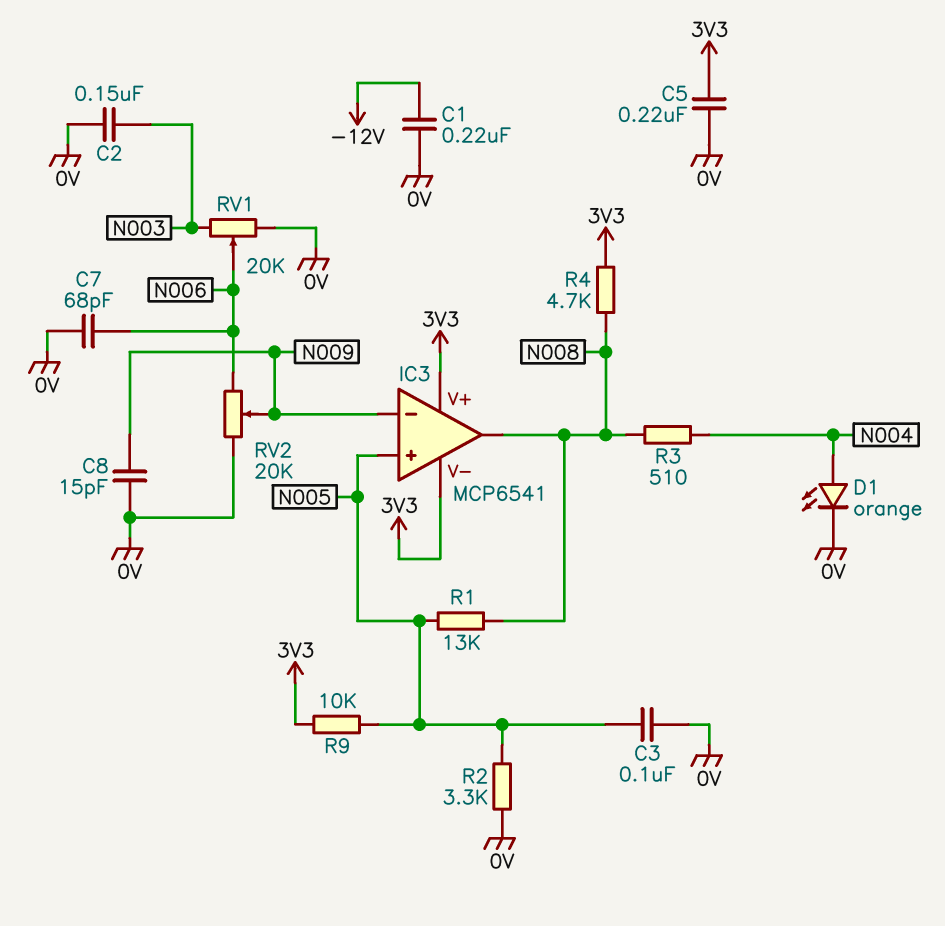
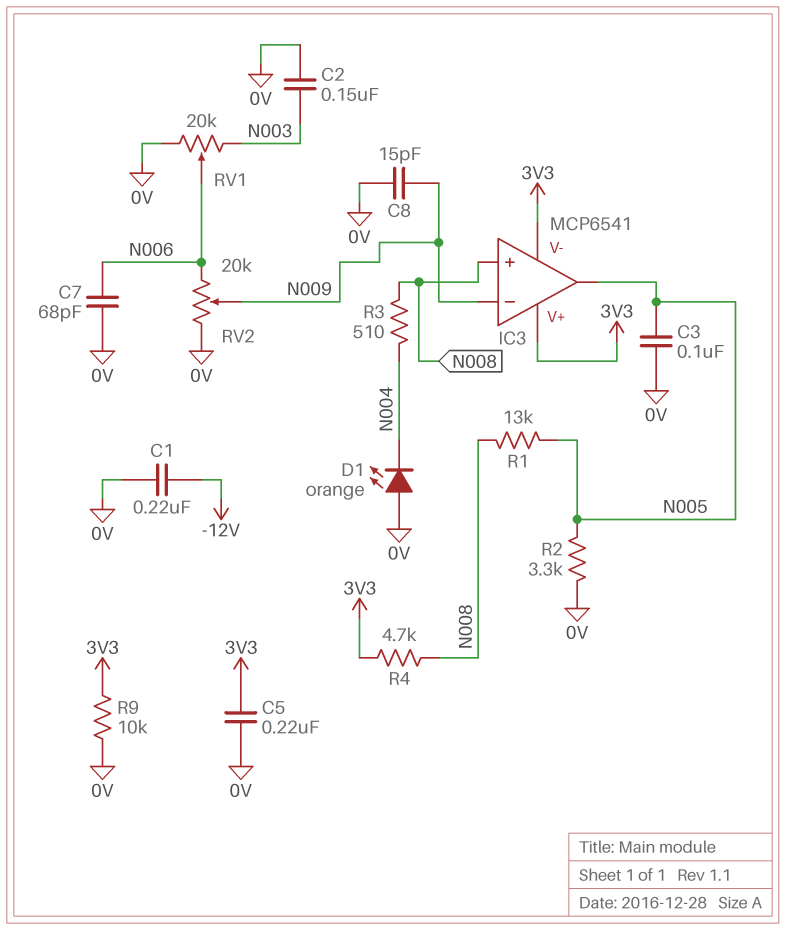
D1: LED orange (A N004, K 0V) -> LED orange (A 0V, K N004)
IC3 pin in+: N005 -> N008
IC3 pin out: N008 -> N005
R9: 10k (3V3, N005) -> 10k (0V, 3V3)

